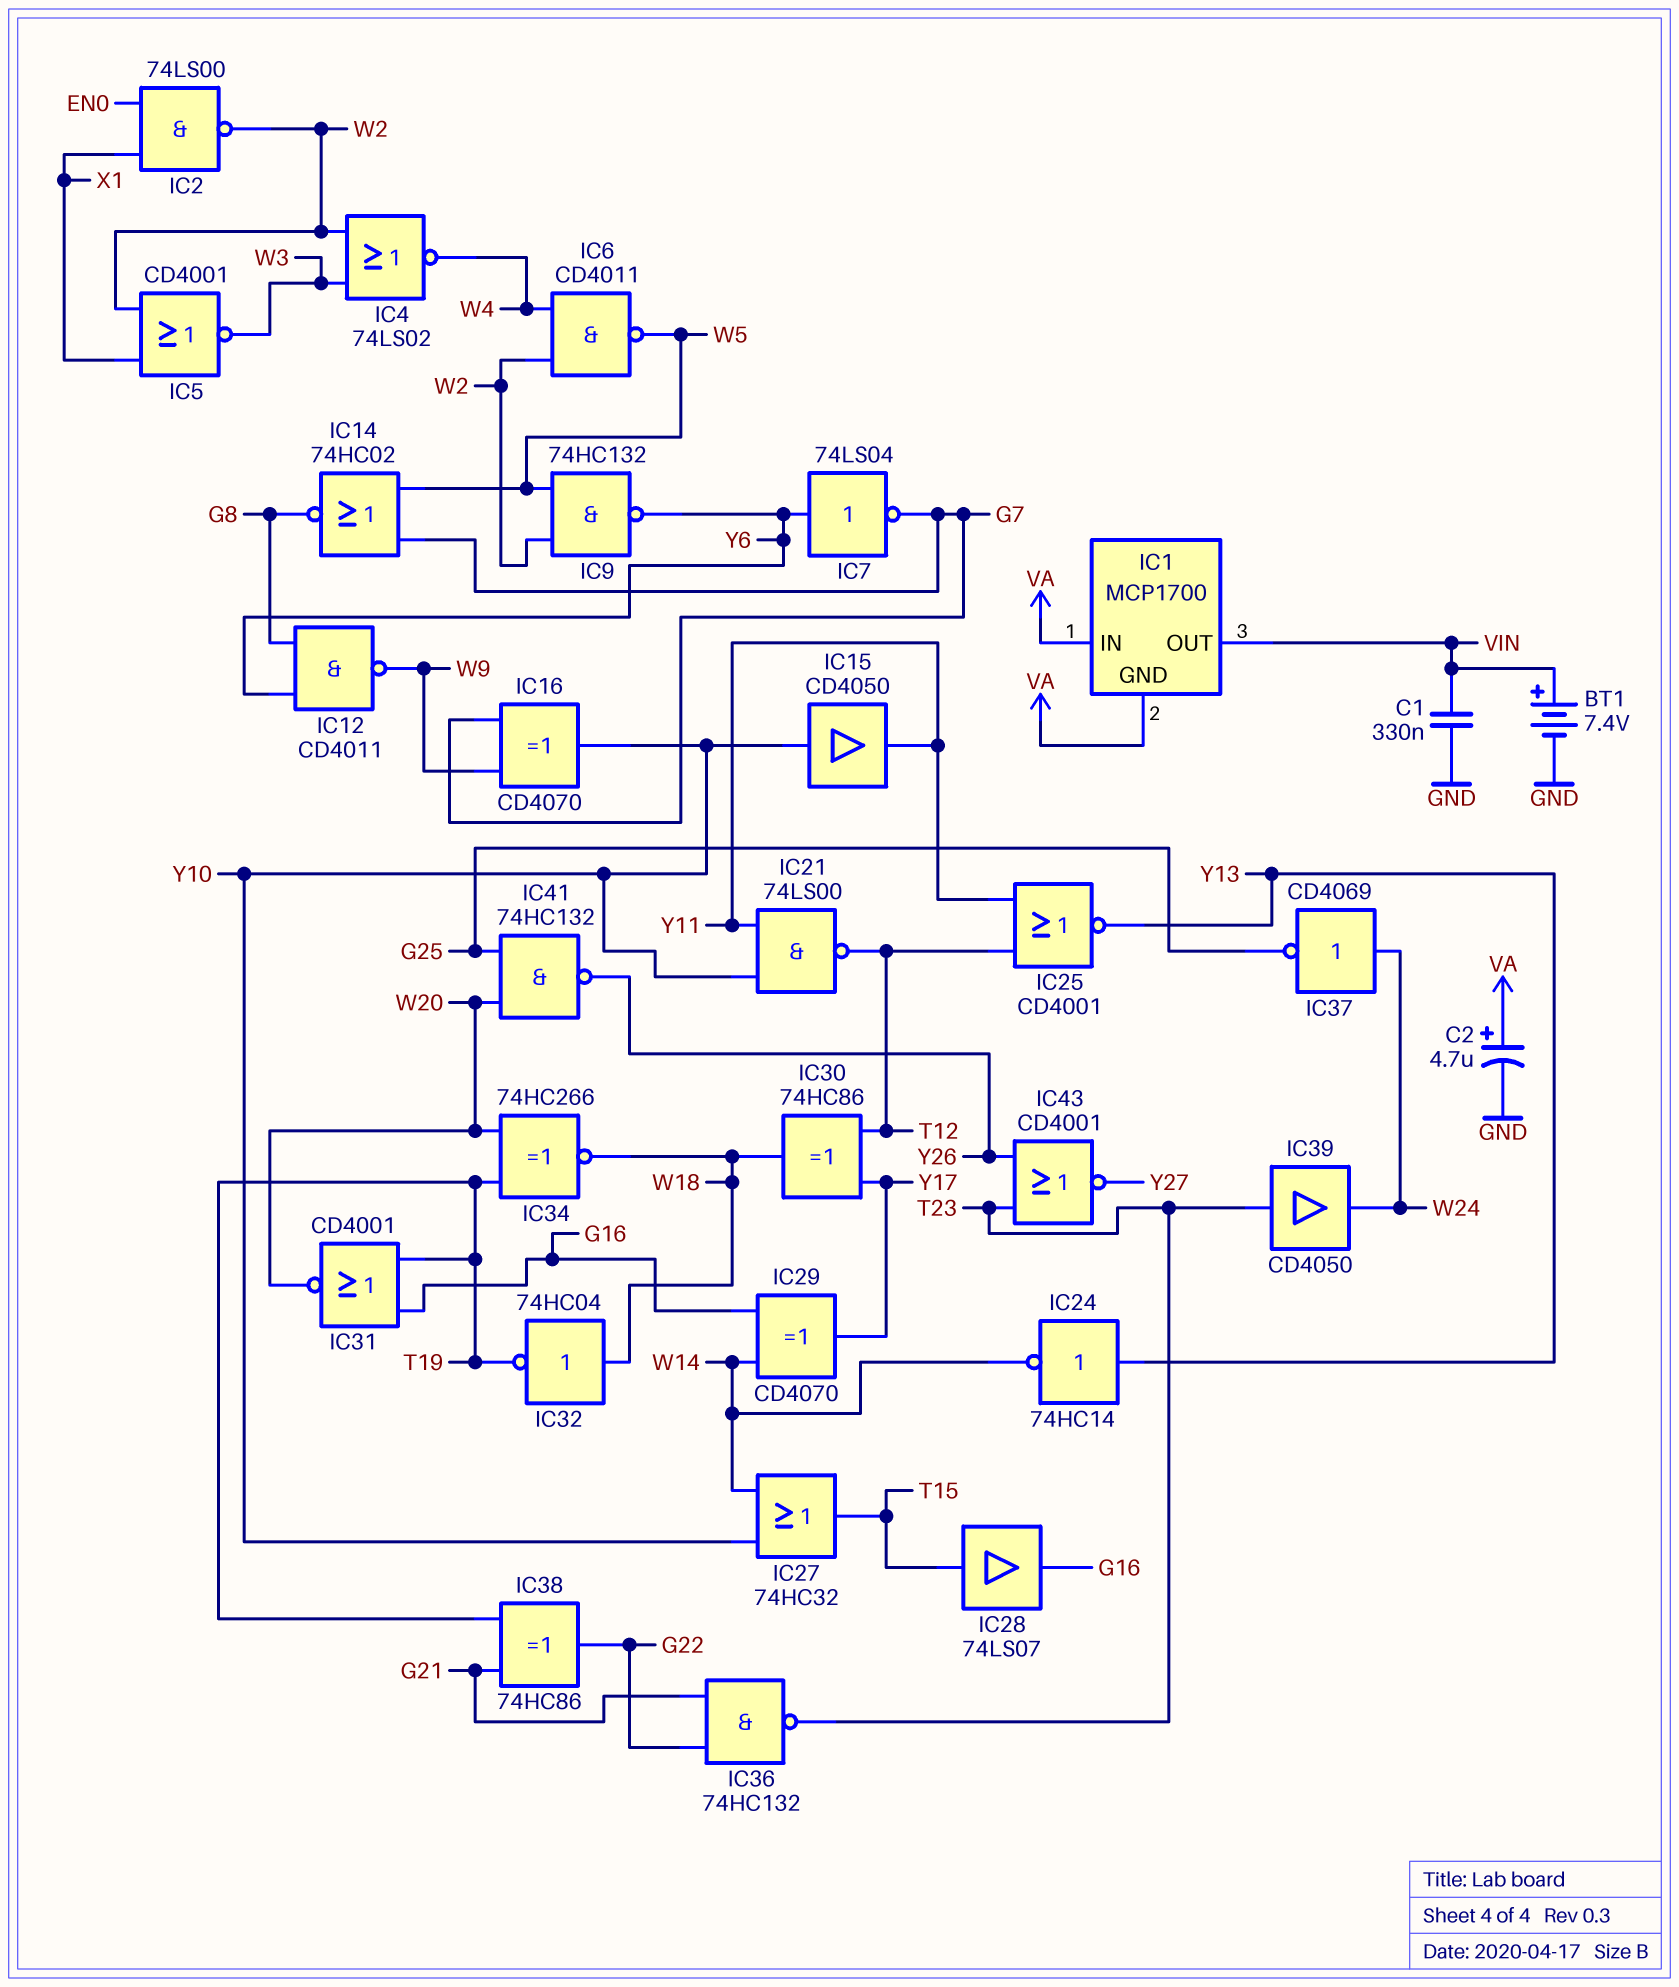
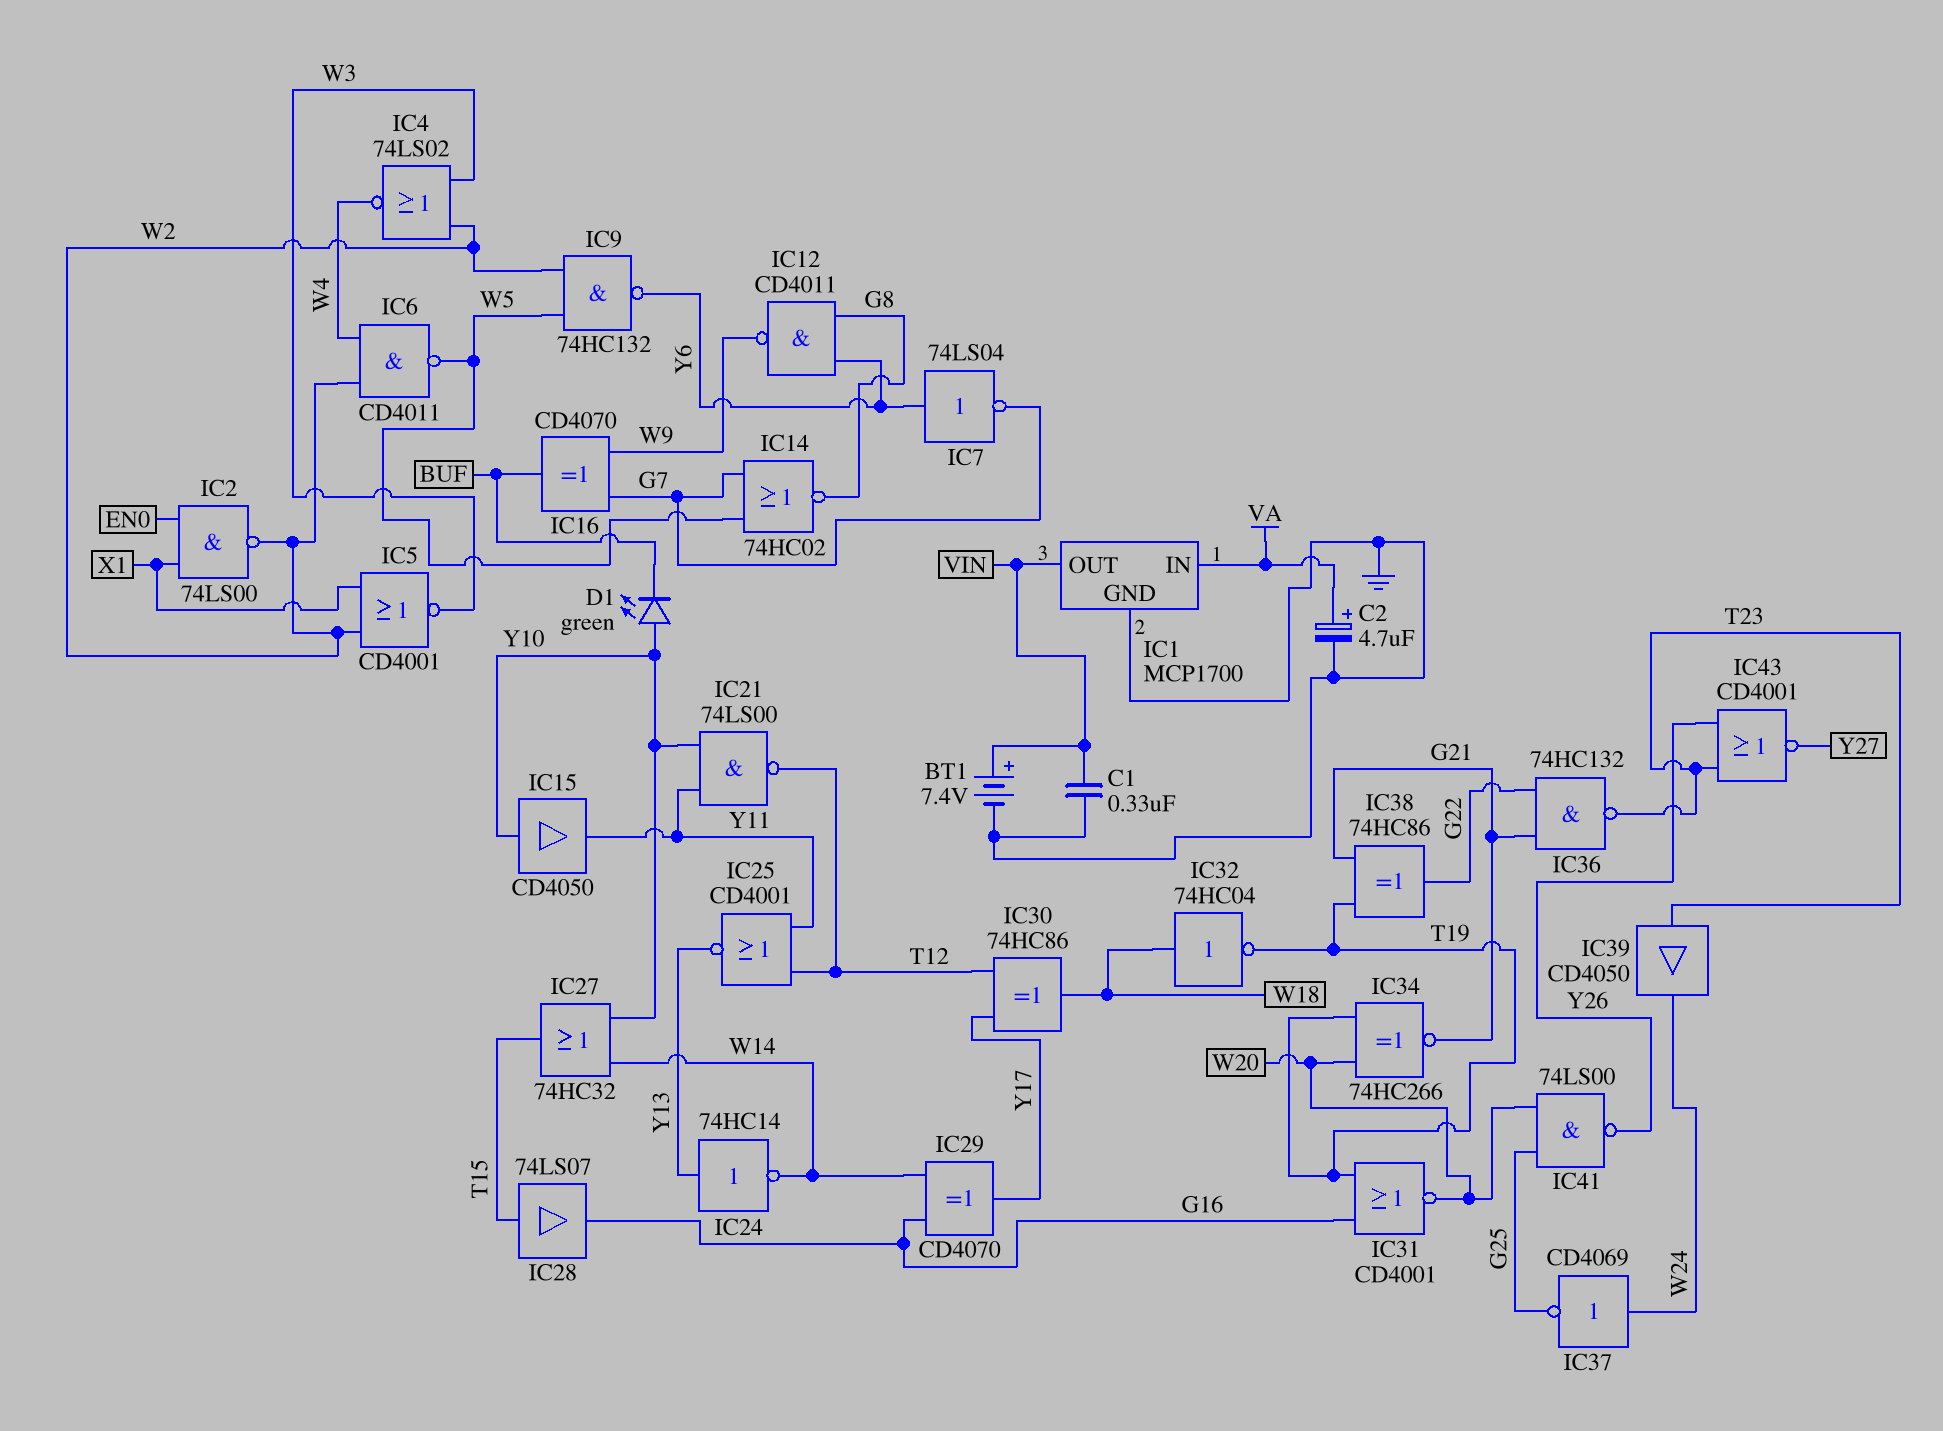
D1: none -> LED green (A Y10, K BUF)
IC1 pin GND: VA -> GND
IC16: XOR CD4070 (in G7, in W9, out Y10) -> XOR CD4070 (in G7, in W9, out BUF)
IC34: XNOR 74HC266 (in T19, in W20, out W18) -> XNOR 74HC266 (in T19, in W20, out G21)
IC41: NAND 74HC132 (in G25, in W20, out Y26) -> NAND 74LS00 (in G25, in W20, out Y26)

